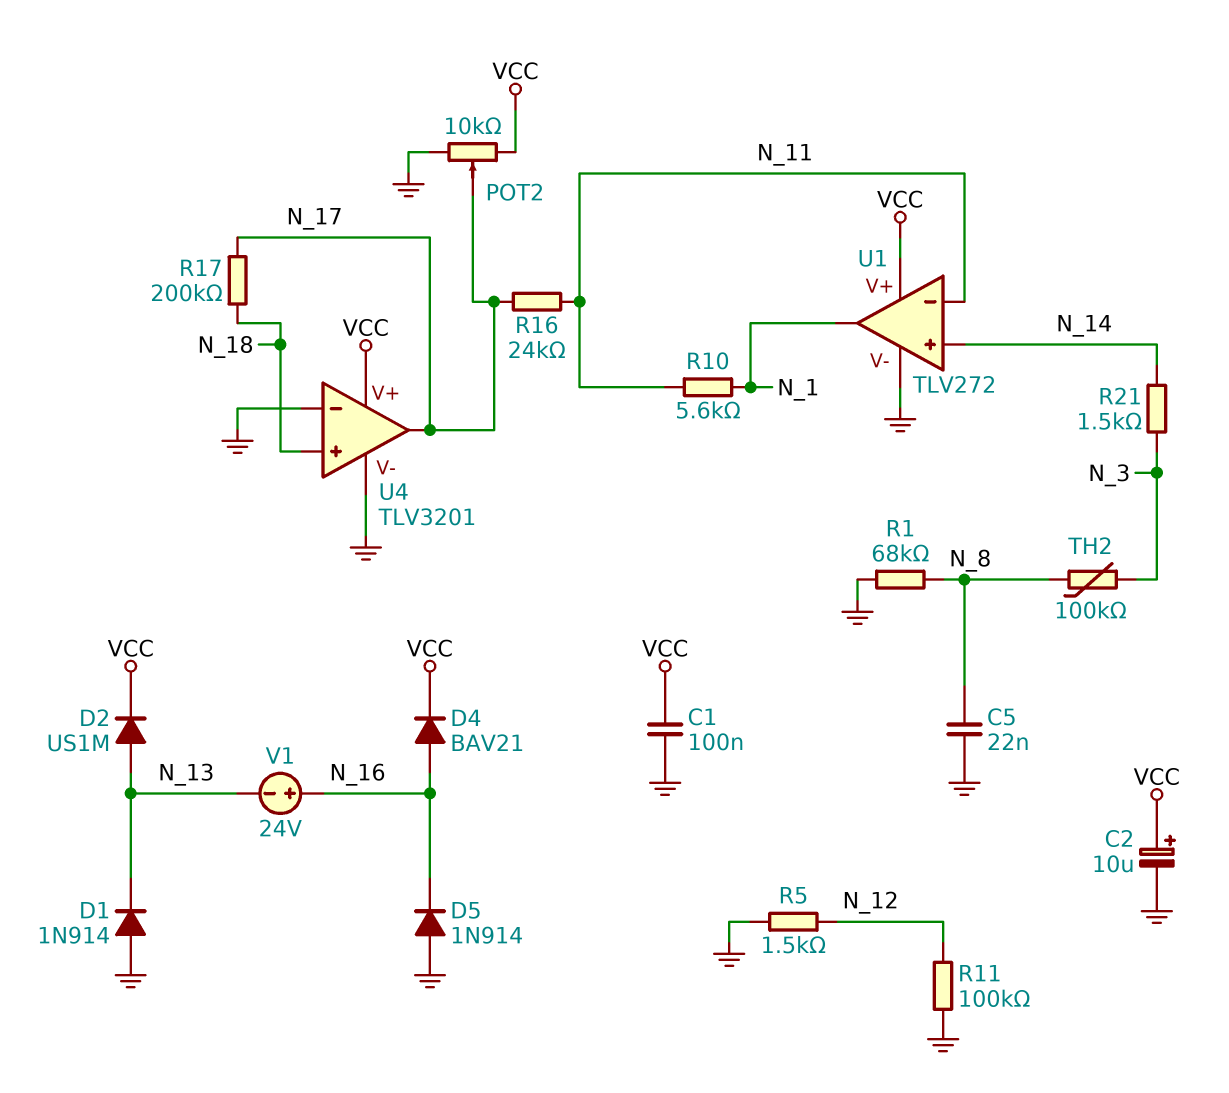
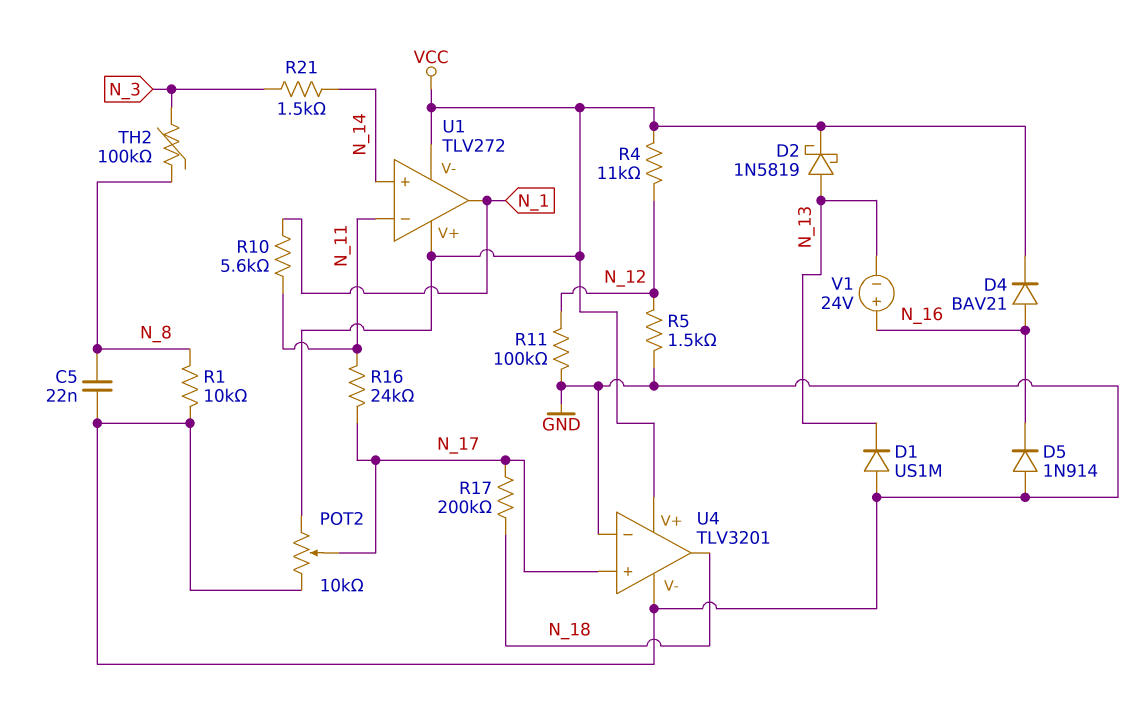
C1: 100nF (GND, VCC) -> none
C2: 10uF (plus VCC, minus GND) -> none
D1: diode 1N914 (A GND, K N_13) -> diode US1M (A GND, K N_13)
D2: diode US1M (A N_13, K VCC) -> schottky 1N5819 (A N_13, K VCC)
R1: 68k (GND, N_8) -> 10k (GND, N_8)
R4: none -> 11k (N_12, VCC)
U1 pin V-: GND -> VCC
U4 pin in+: N_18 -> N_17
U4 pin out: N_17 -> N_18

